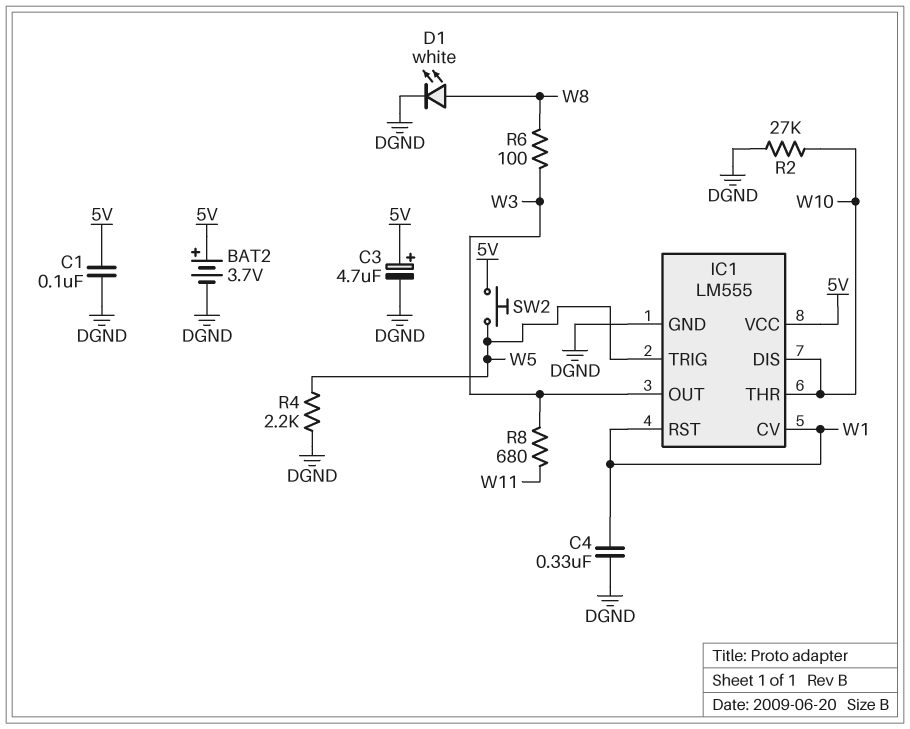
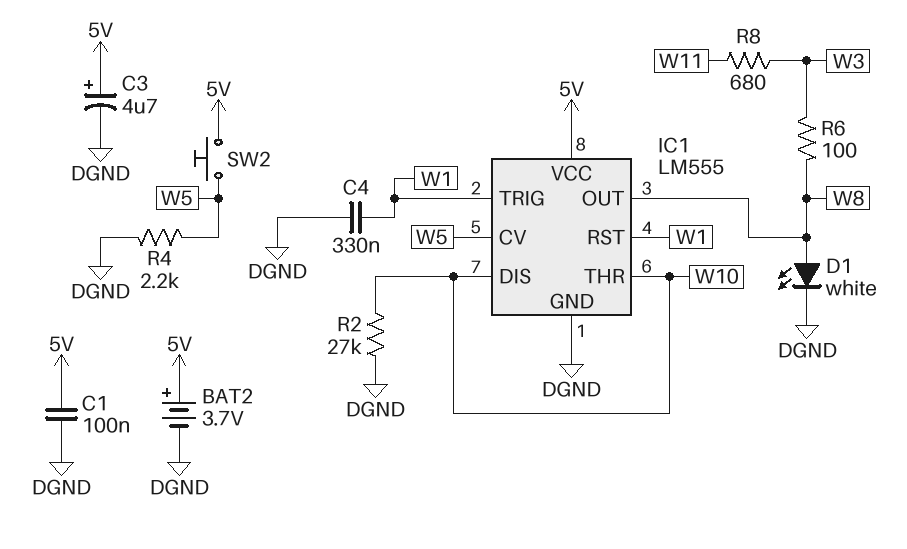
IC1 pin CV: W1 -> W5
IC1 pin OUT: W3 -> W8
IC1 pin TRIG: W5 -> W1

